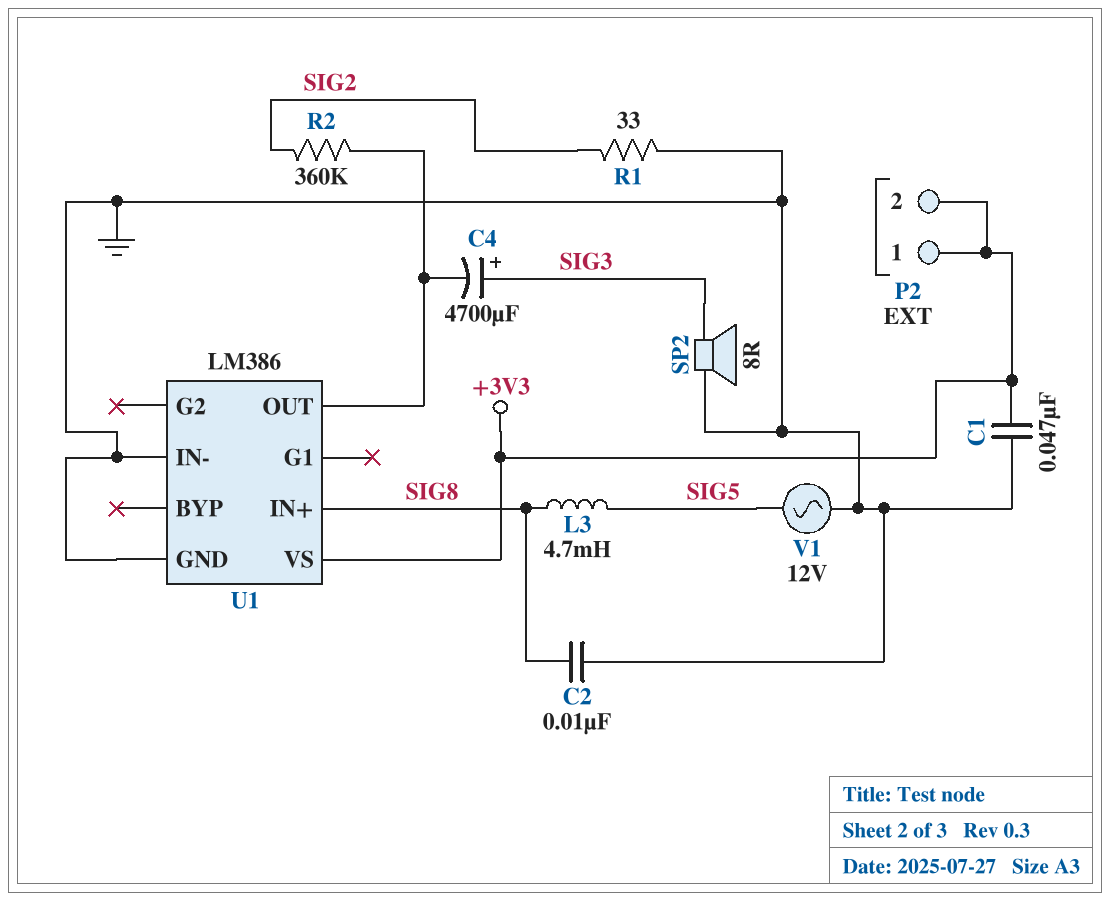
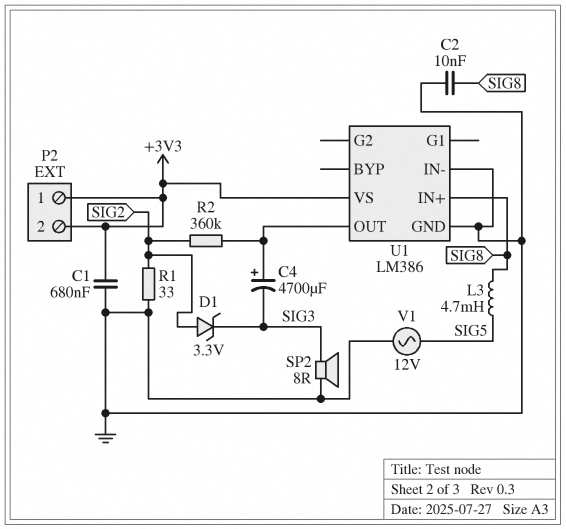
C1: 47nF (+3V3, GND) -> 680nF (+3V3, GND)
C4: 4700uF (plus SIG3, minus U1/OUT) -> 4700uF (plus U1/OUT, minus SIG3)
D1: none -> zener 3.3V (A SIG2, K SIG3)

